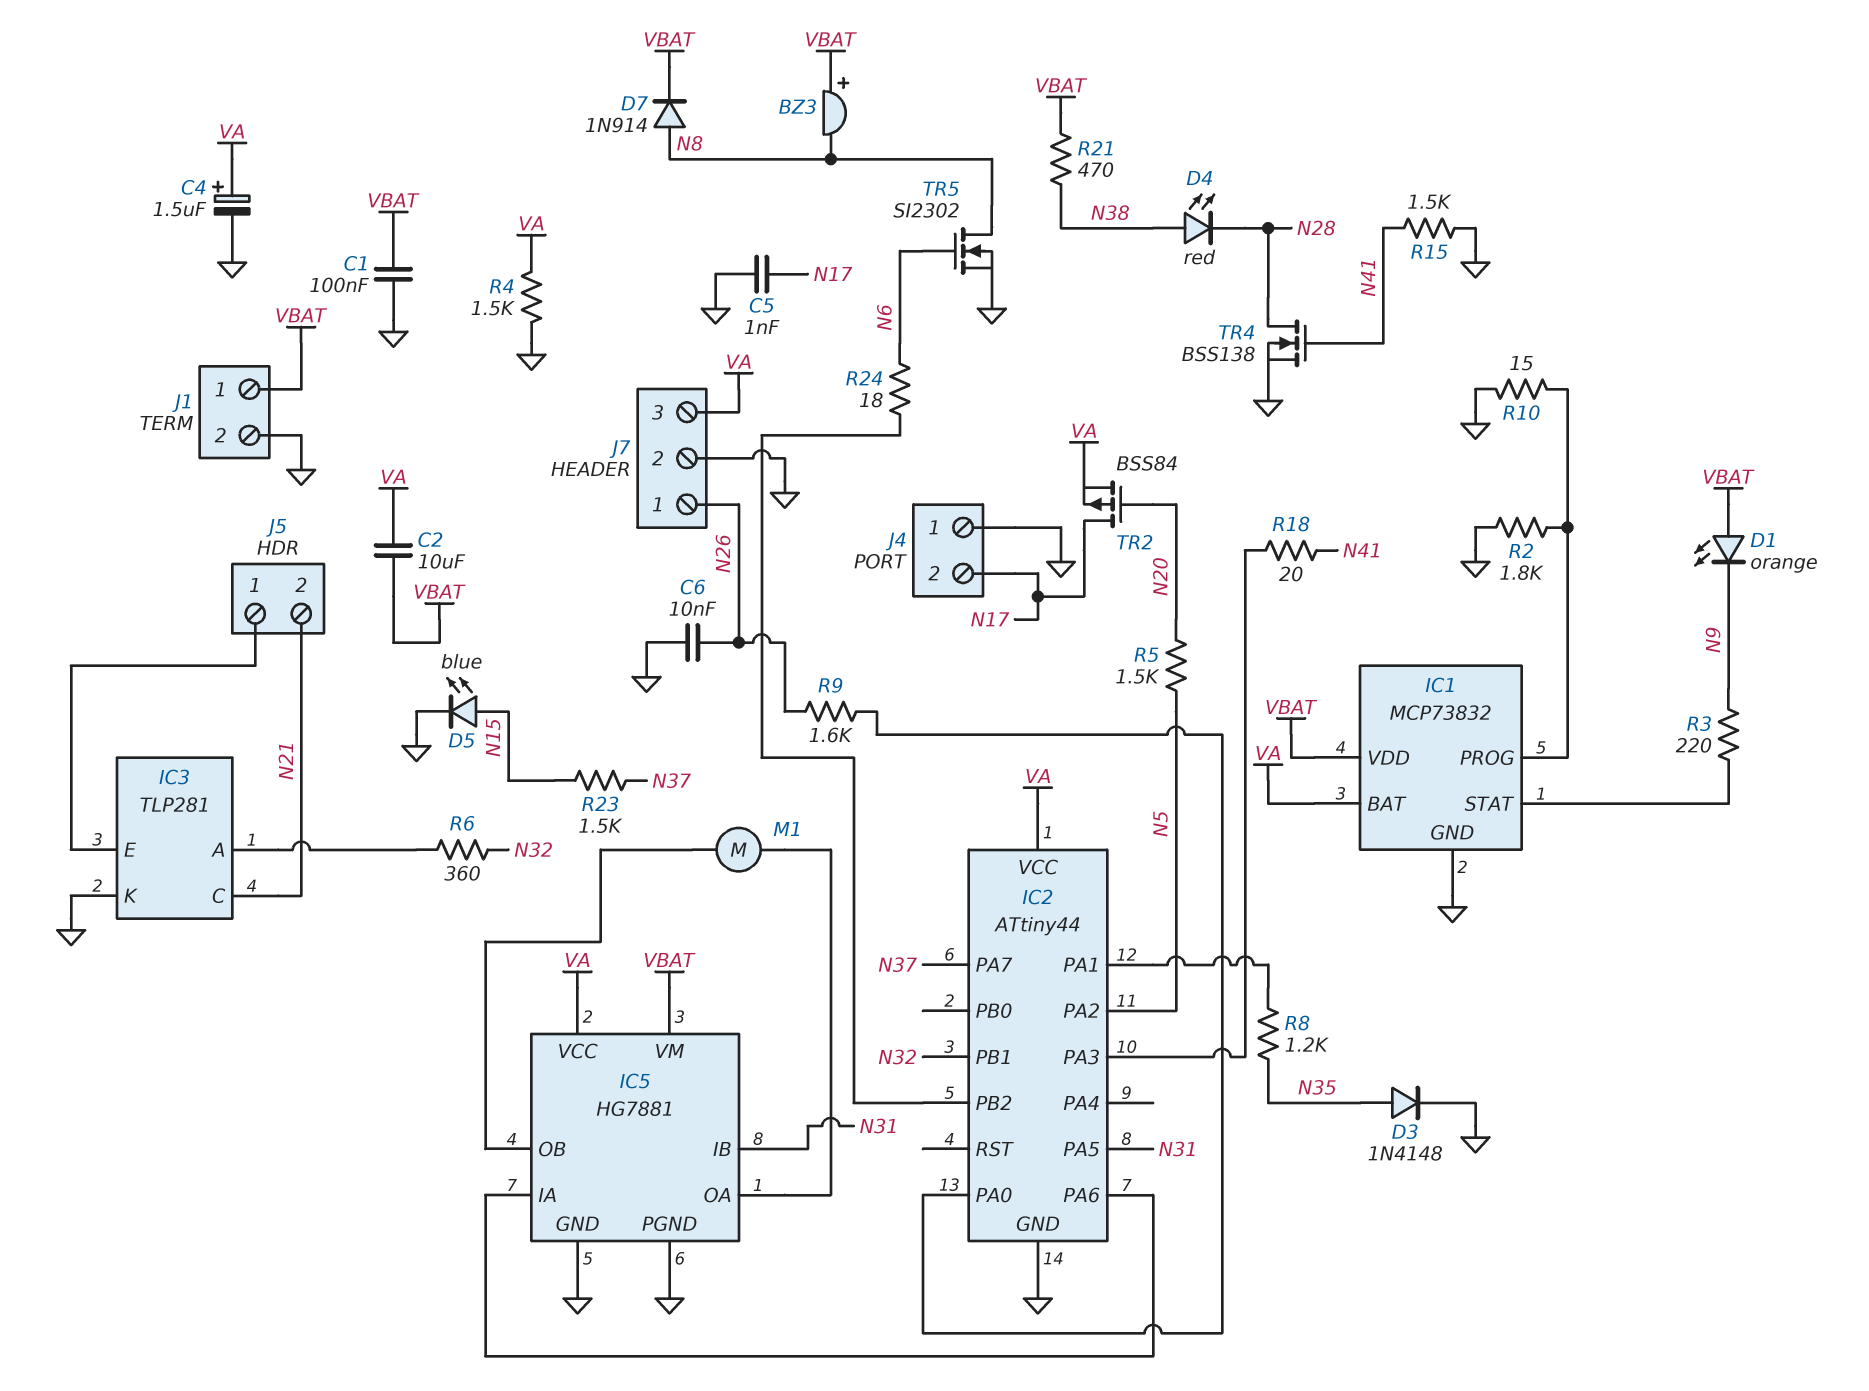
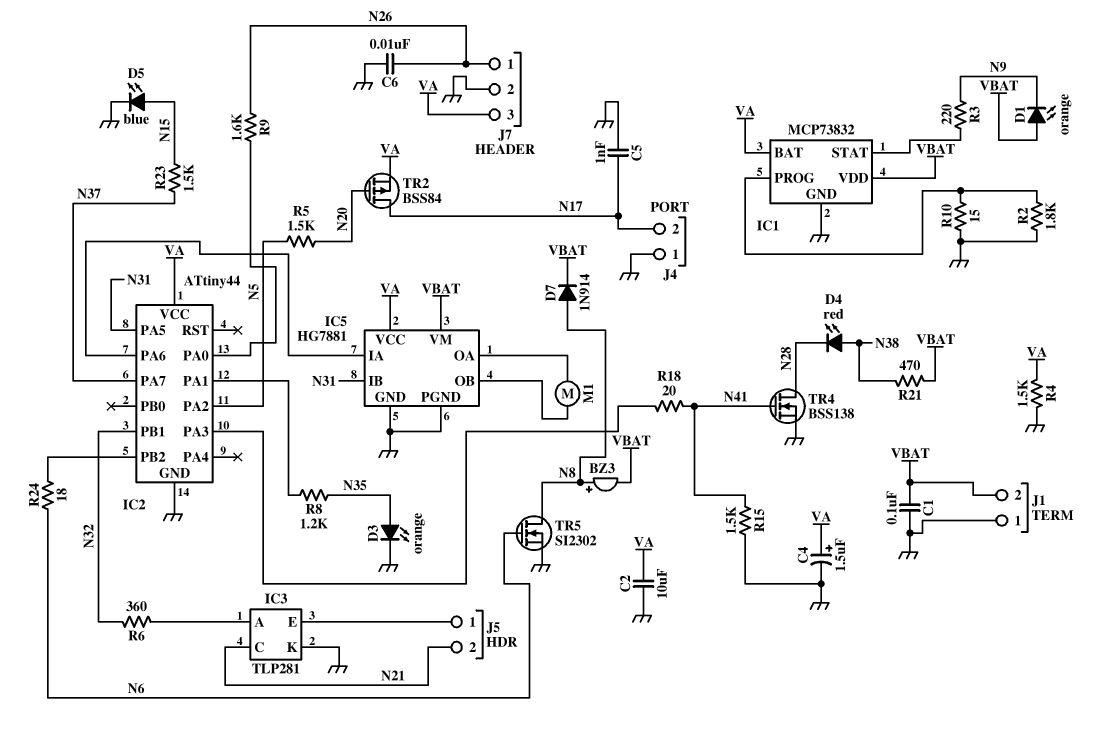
BZ3: buzzer (plus VBAT, minus N8) -> buzzer (plus N8, minus VBAT)
C2: 10uF (VA, VBAT) -> 10uF (GND, VA)
D3: diode 1N4148 (A N35, K GND) -> LED orange (A N35, K GND)
J1 pin 1: VBAT -> GND
J1 pin 2: GND -> VBAT

